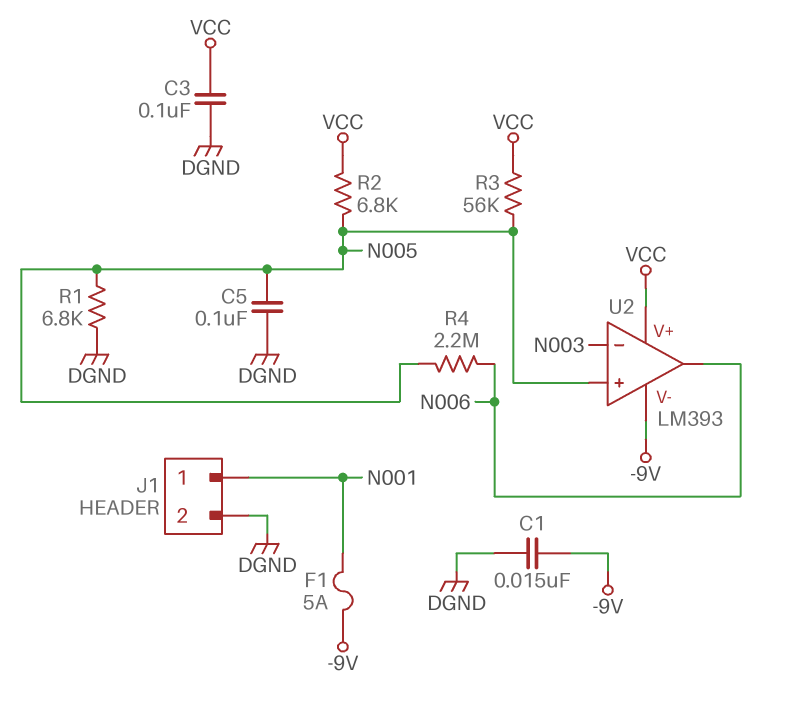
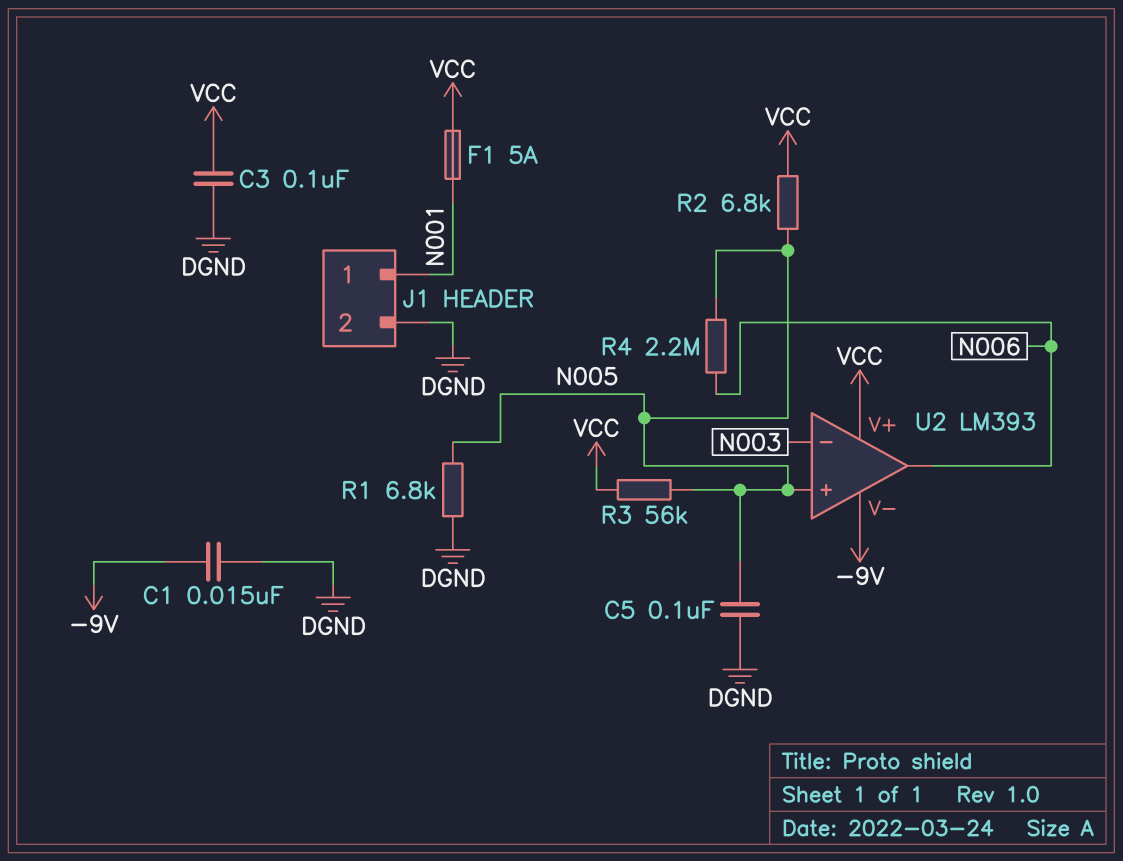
F1: 5A (-9V, N001) -> 5A (N001, VCC)

